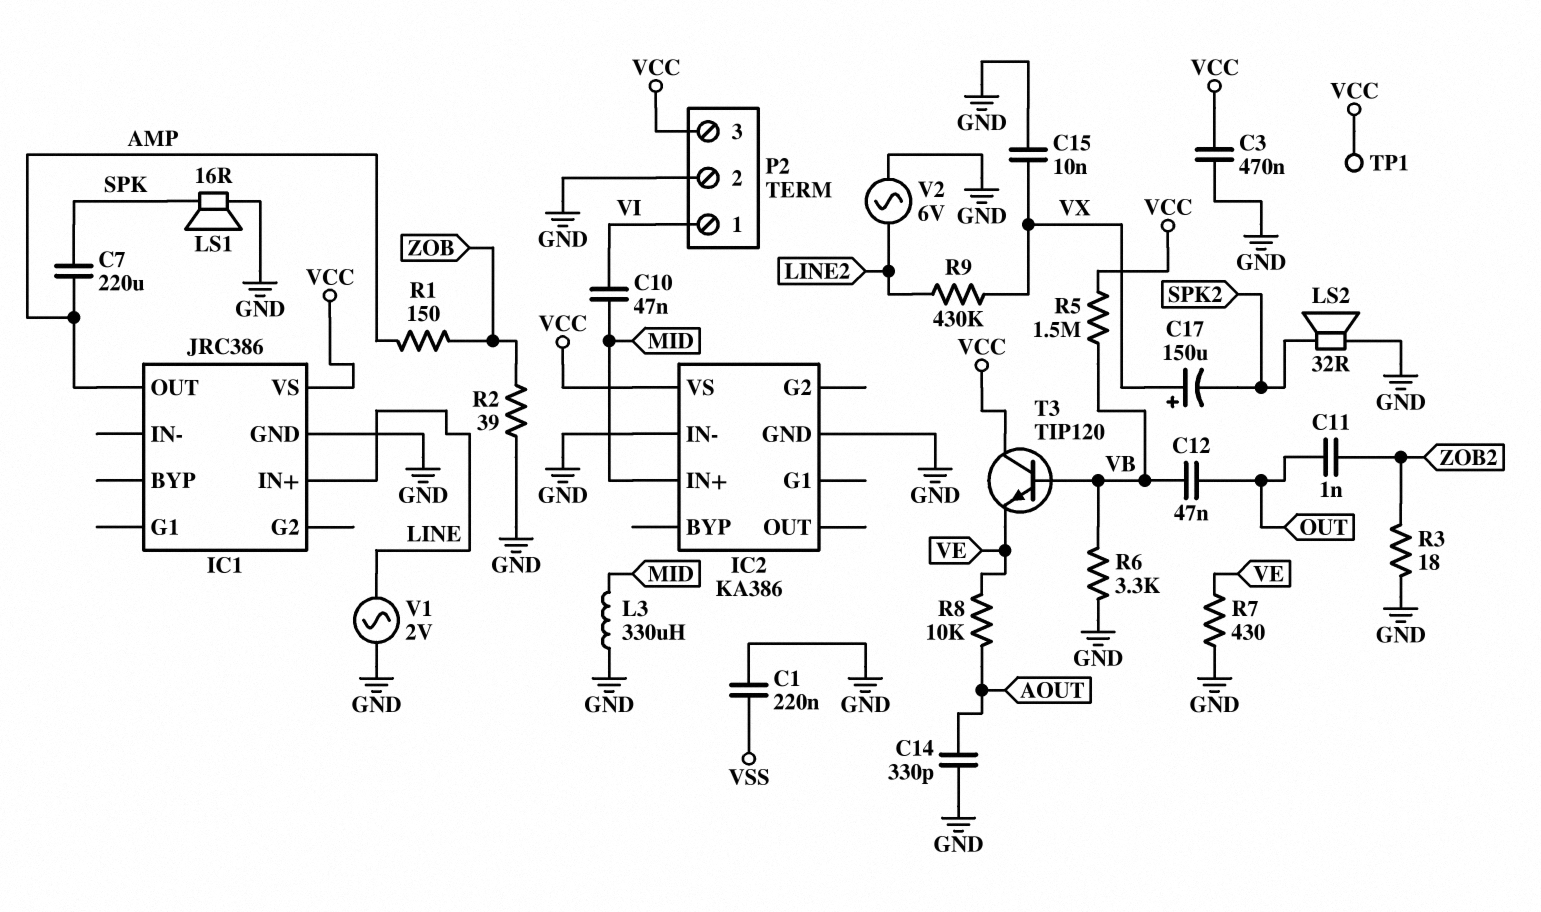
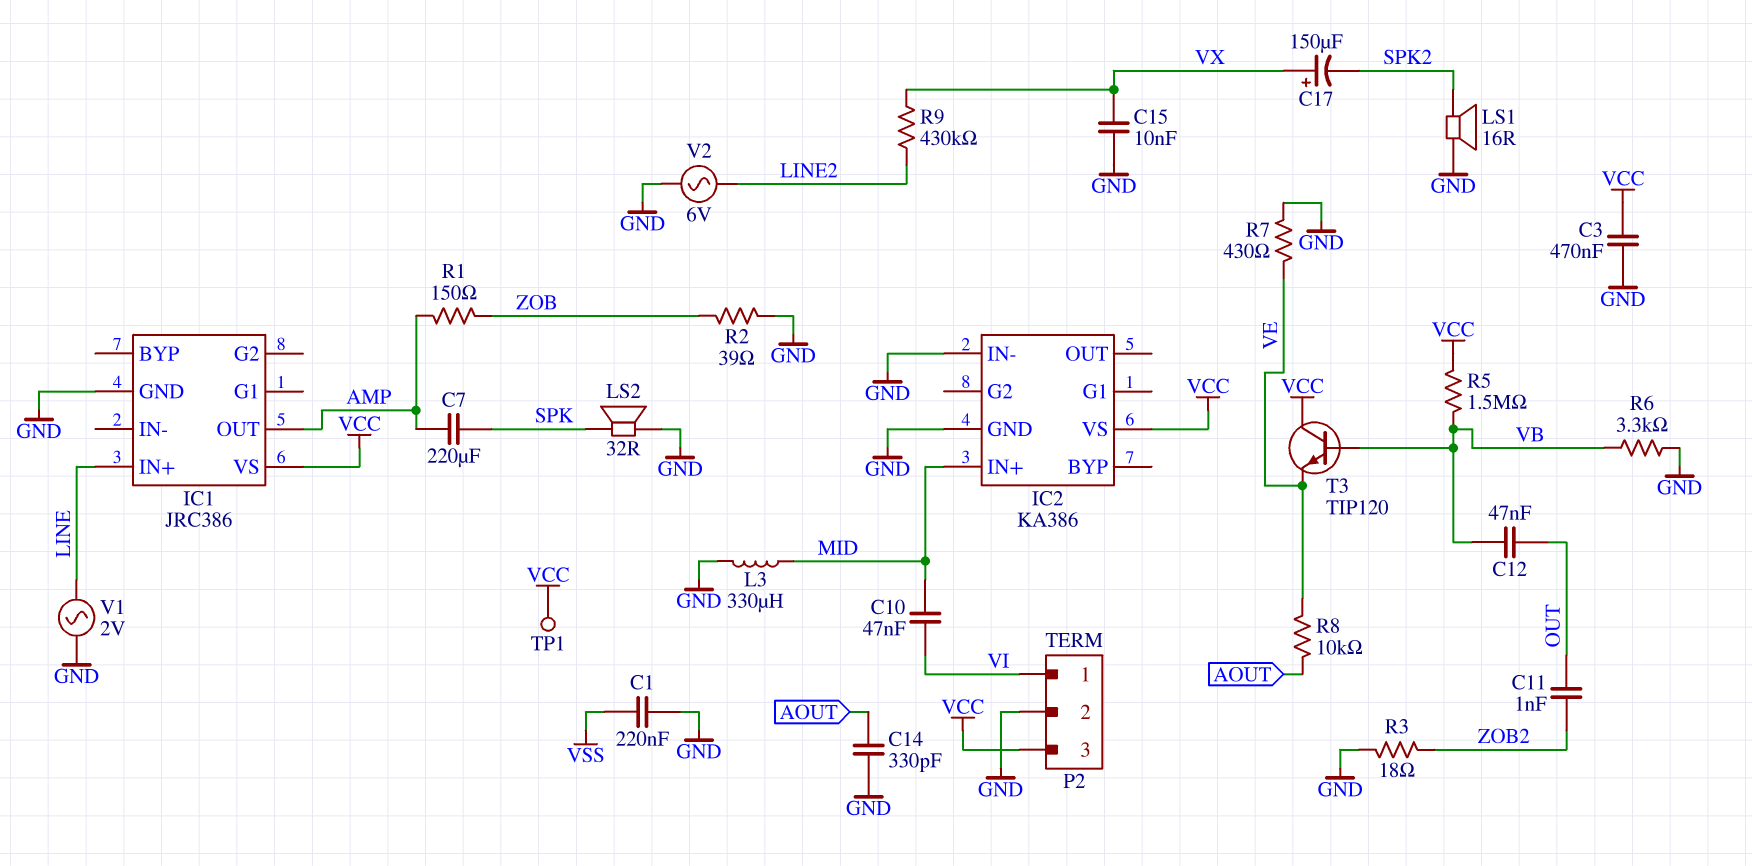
LS1: speaker 16R (GND, SPK) -> speaker 16R (GND, SPK2)
LS2: speaker 32R (GND, SPK2) -> speaker 32R (GND, SPK)

